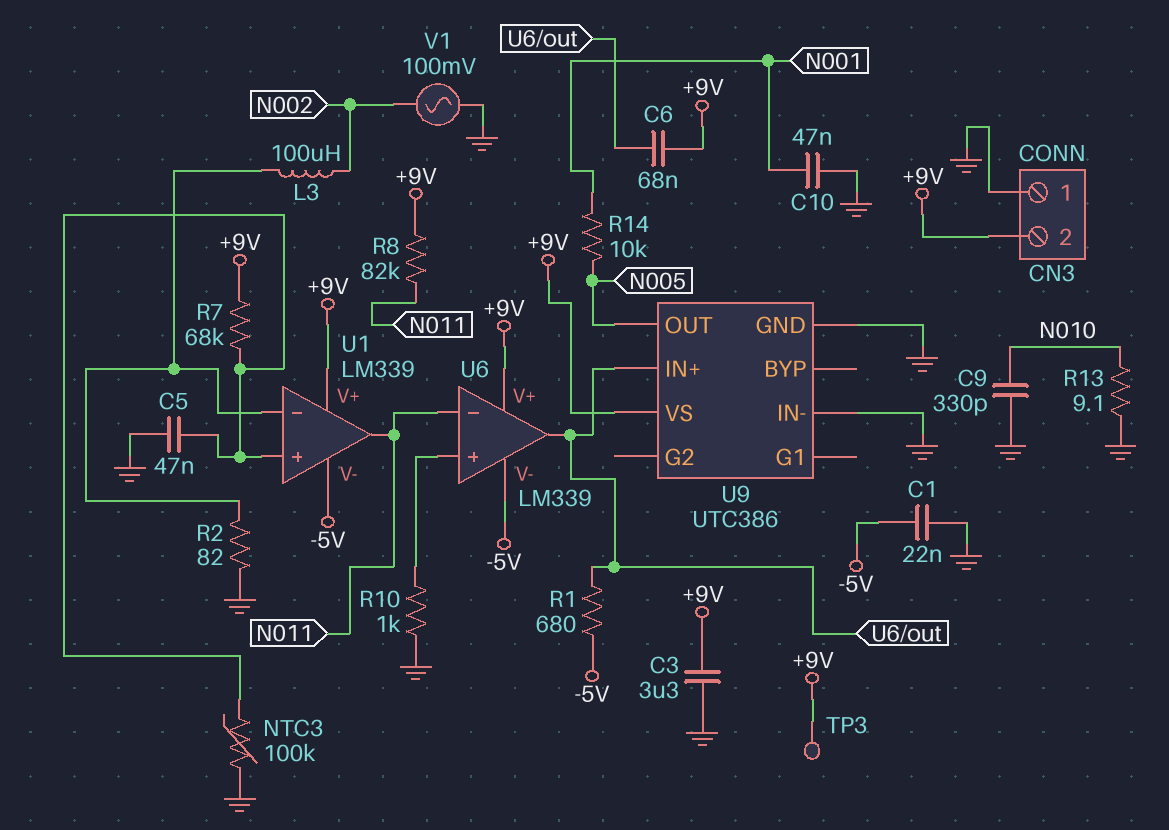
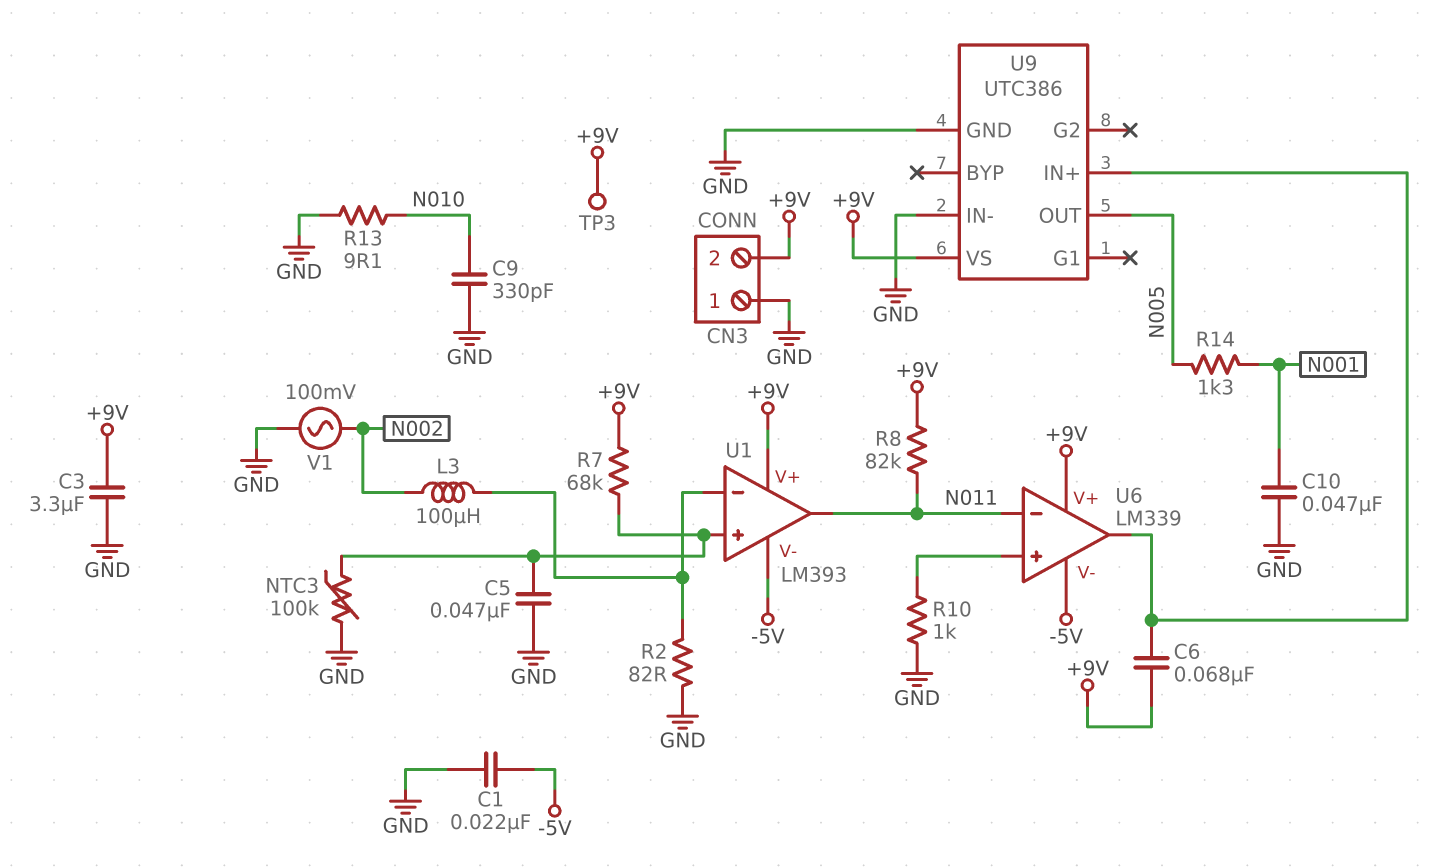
R1: 680 (-5V, U6/out) -> none
R14: 10k (N001, N005) -> 1.3k (N001, N005)
U1: LM339 -> LM393

